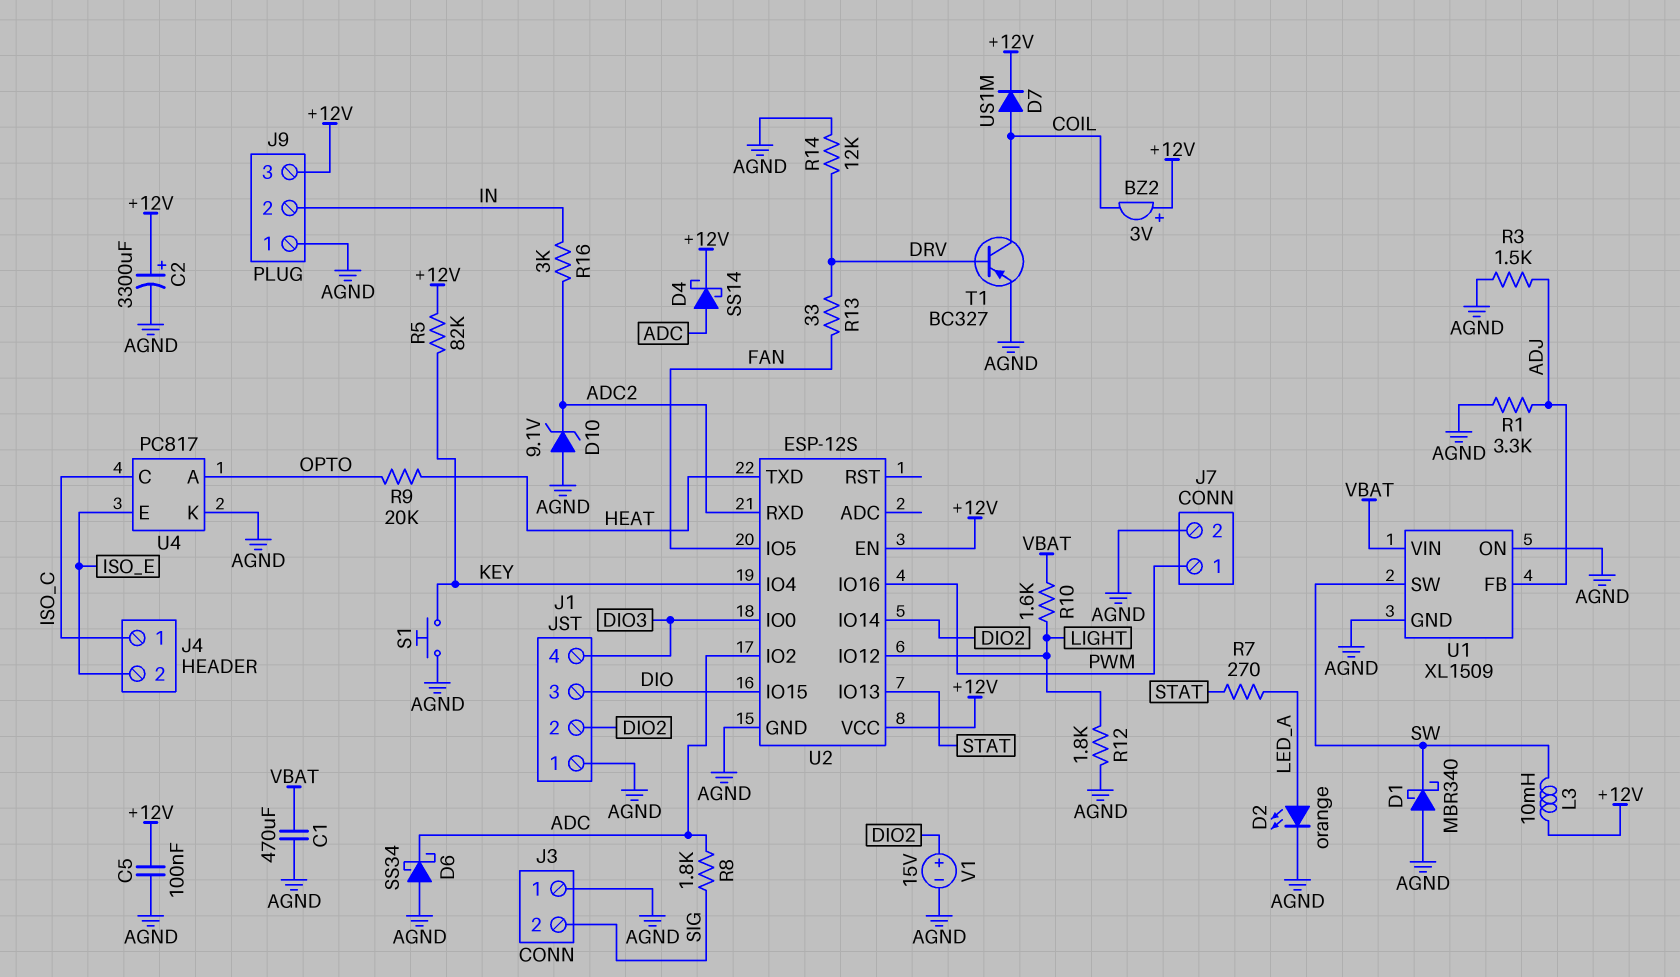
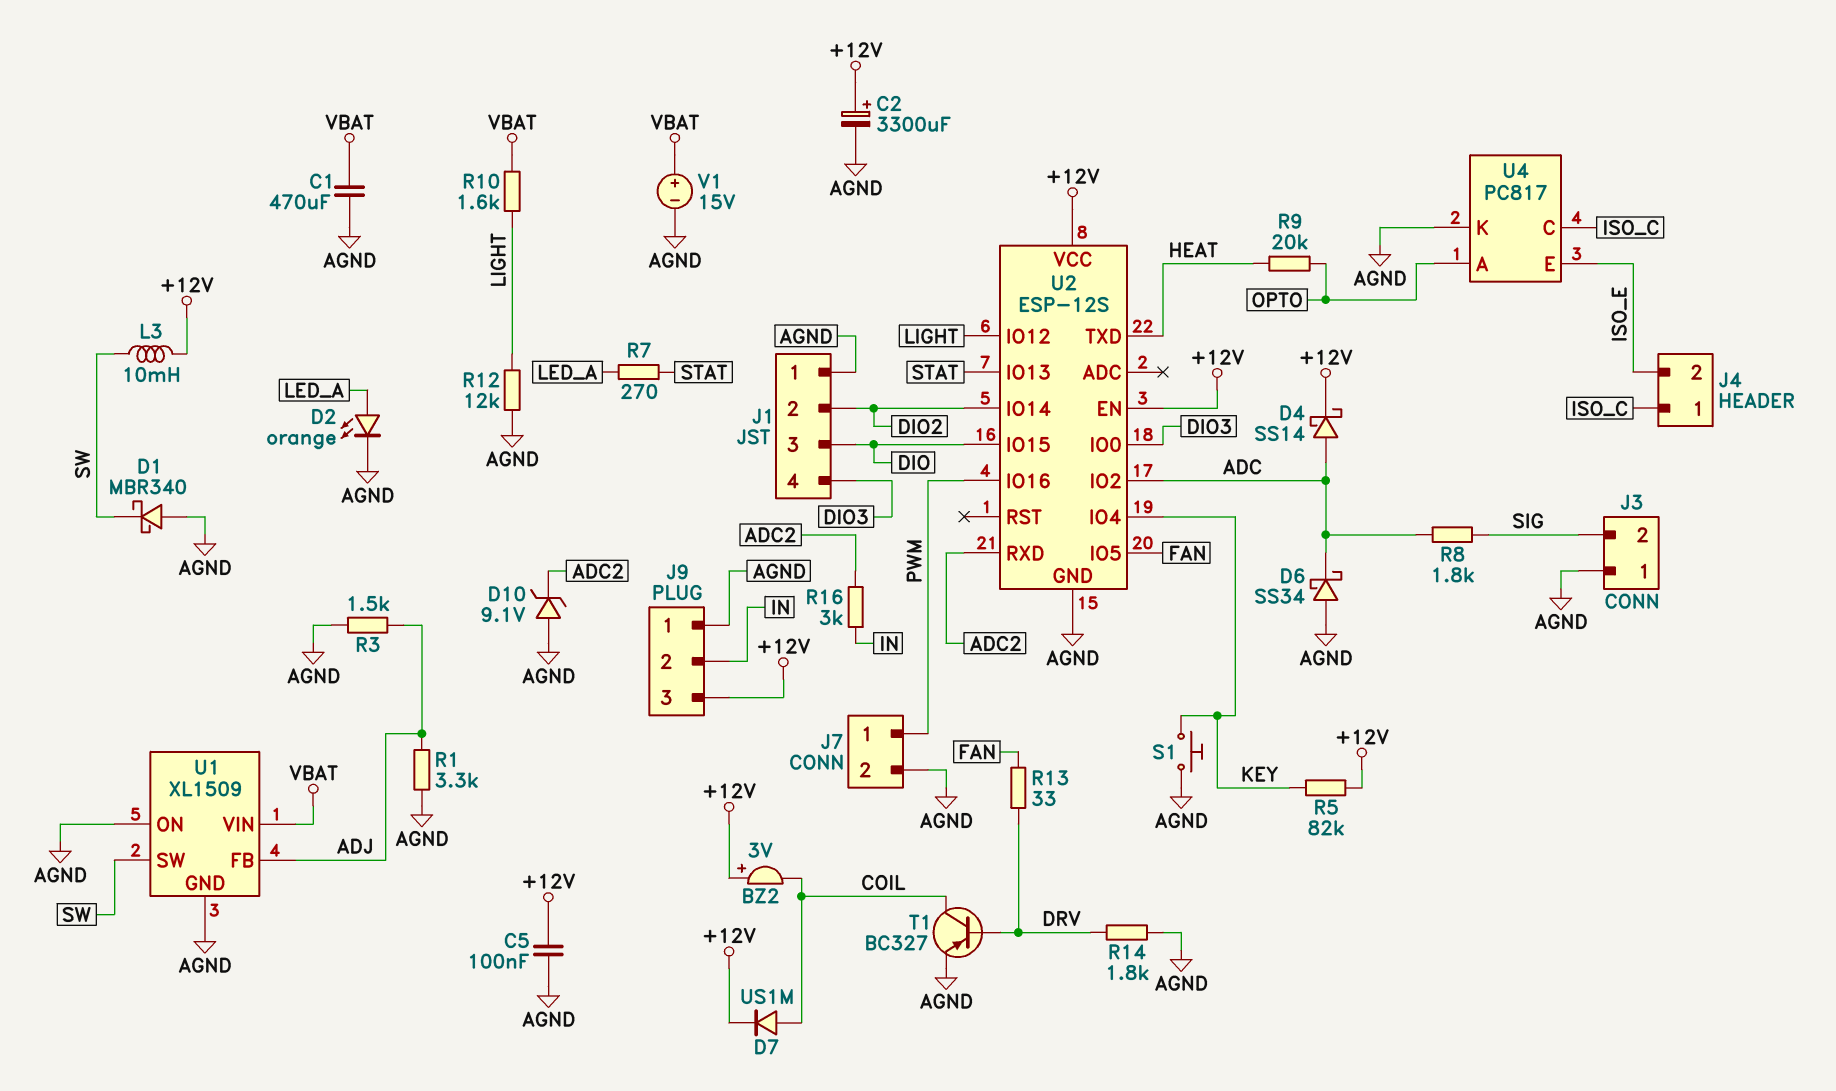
R12: 1.8k (AGND, LIGHT) -> 12k (AGND, LIGHT)
R14: 12k (AGND, DRV) -> 1.8k (AGND, DRV)
V1: 15V (plus DIO2, minus AGND) -> 15V (plus VBAT, minus AGND)

